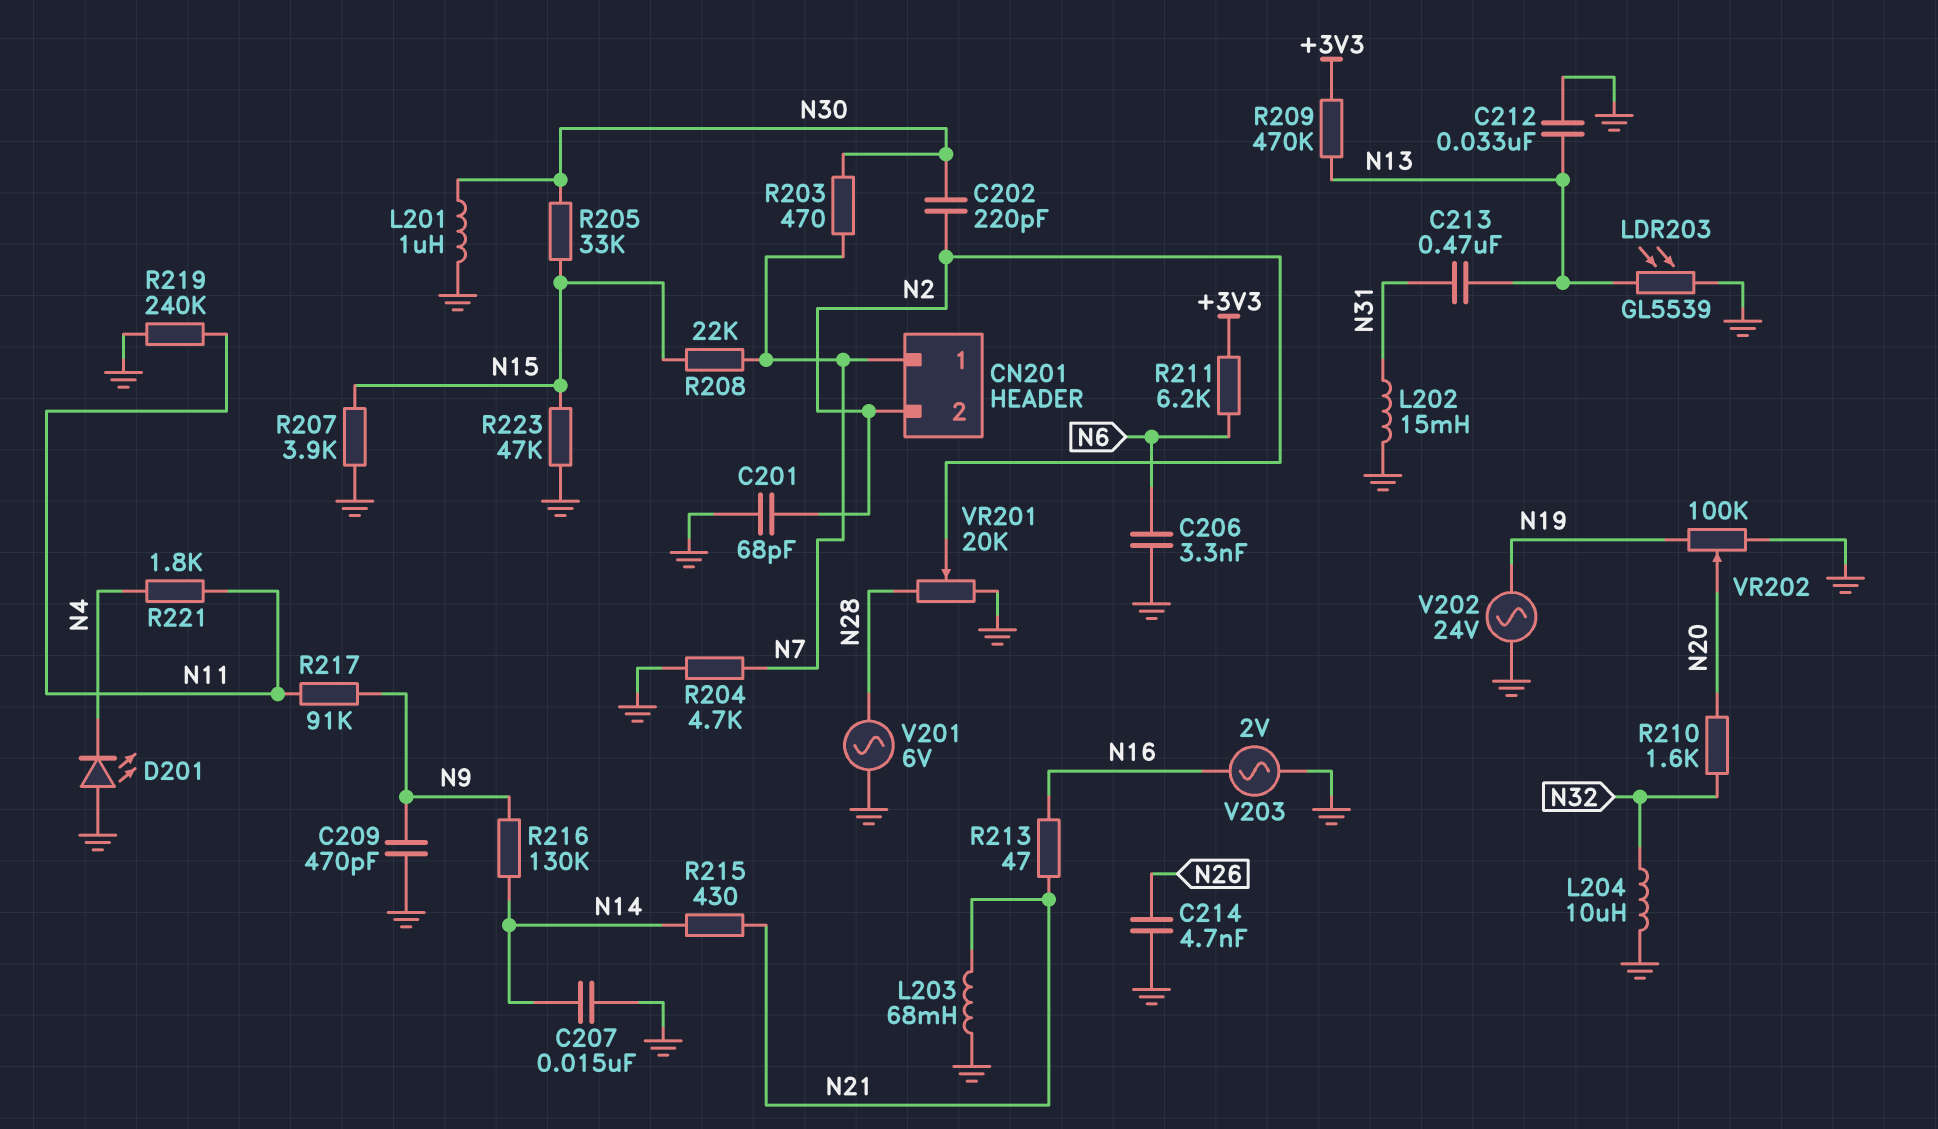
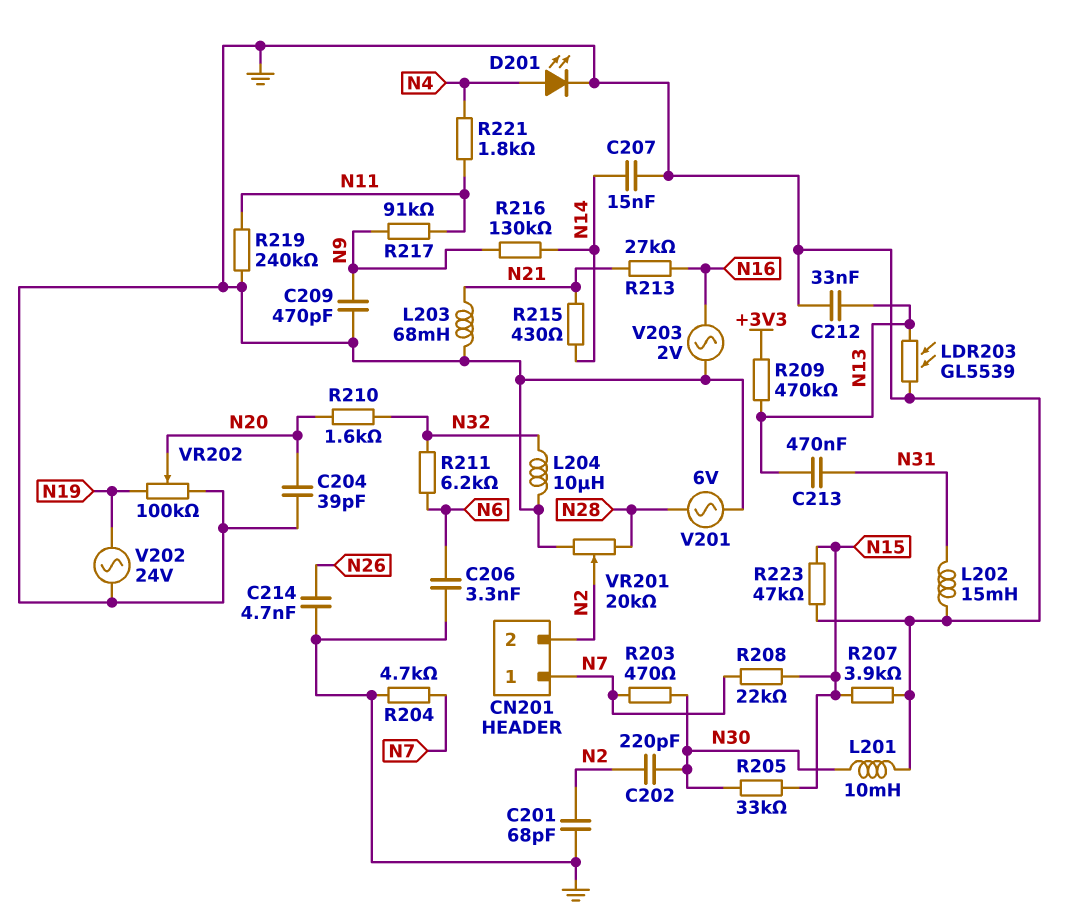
C204: none -> 39pF (GND, N20)
D201: LED (A GND, K N4) -> LED (A N4, K GND)
L201: 1uH (GND, N30) -> 10mH (GND, N30)
R211: 6.2k (+3V3, N6) -> 6.2k (N6, N32)
R213: 47 (N16, N21) -> 27k (N16, N21)

